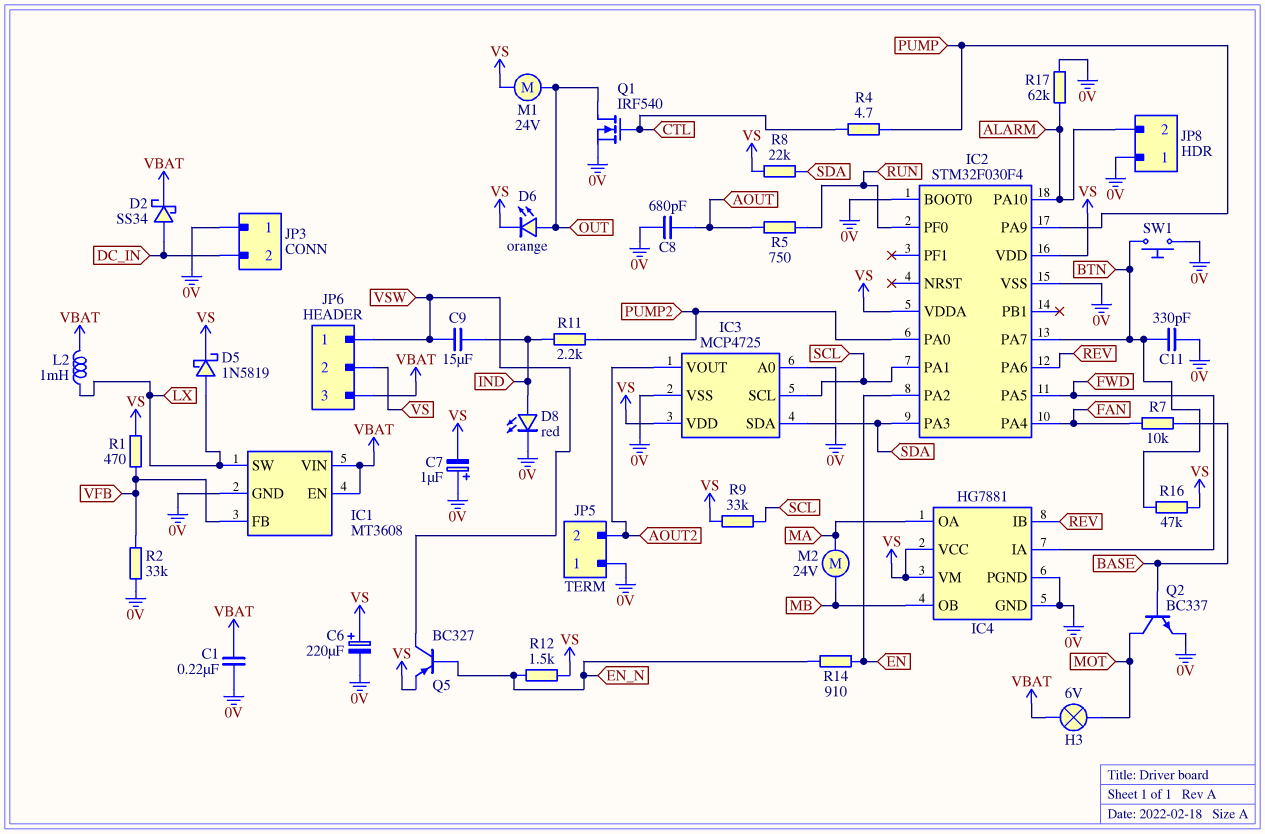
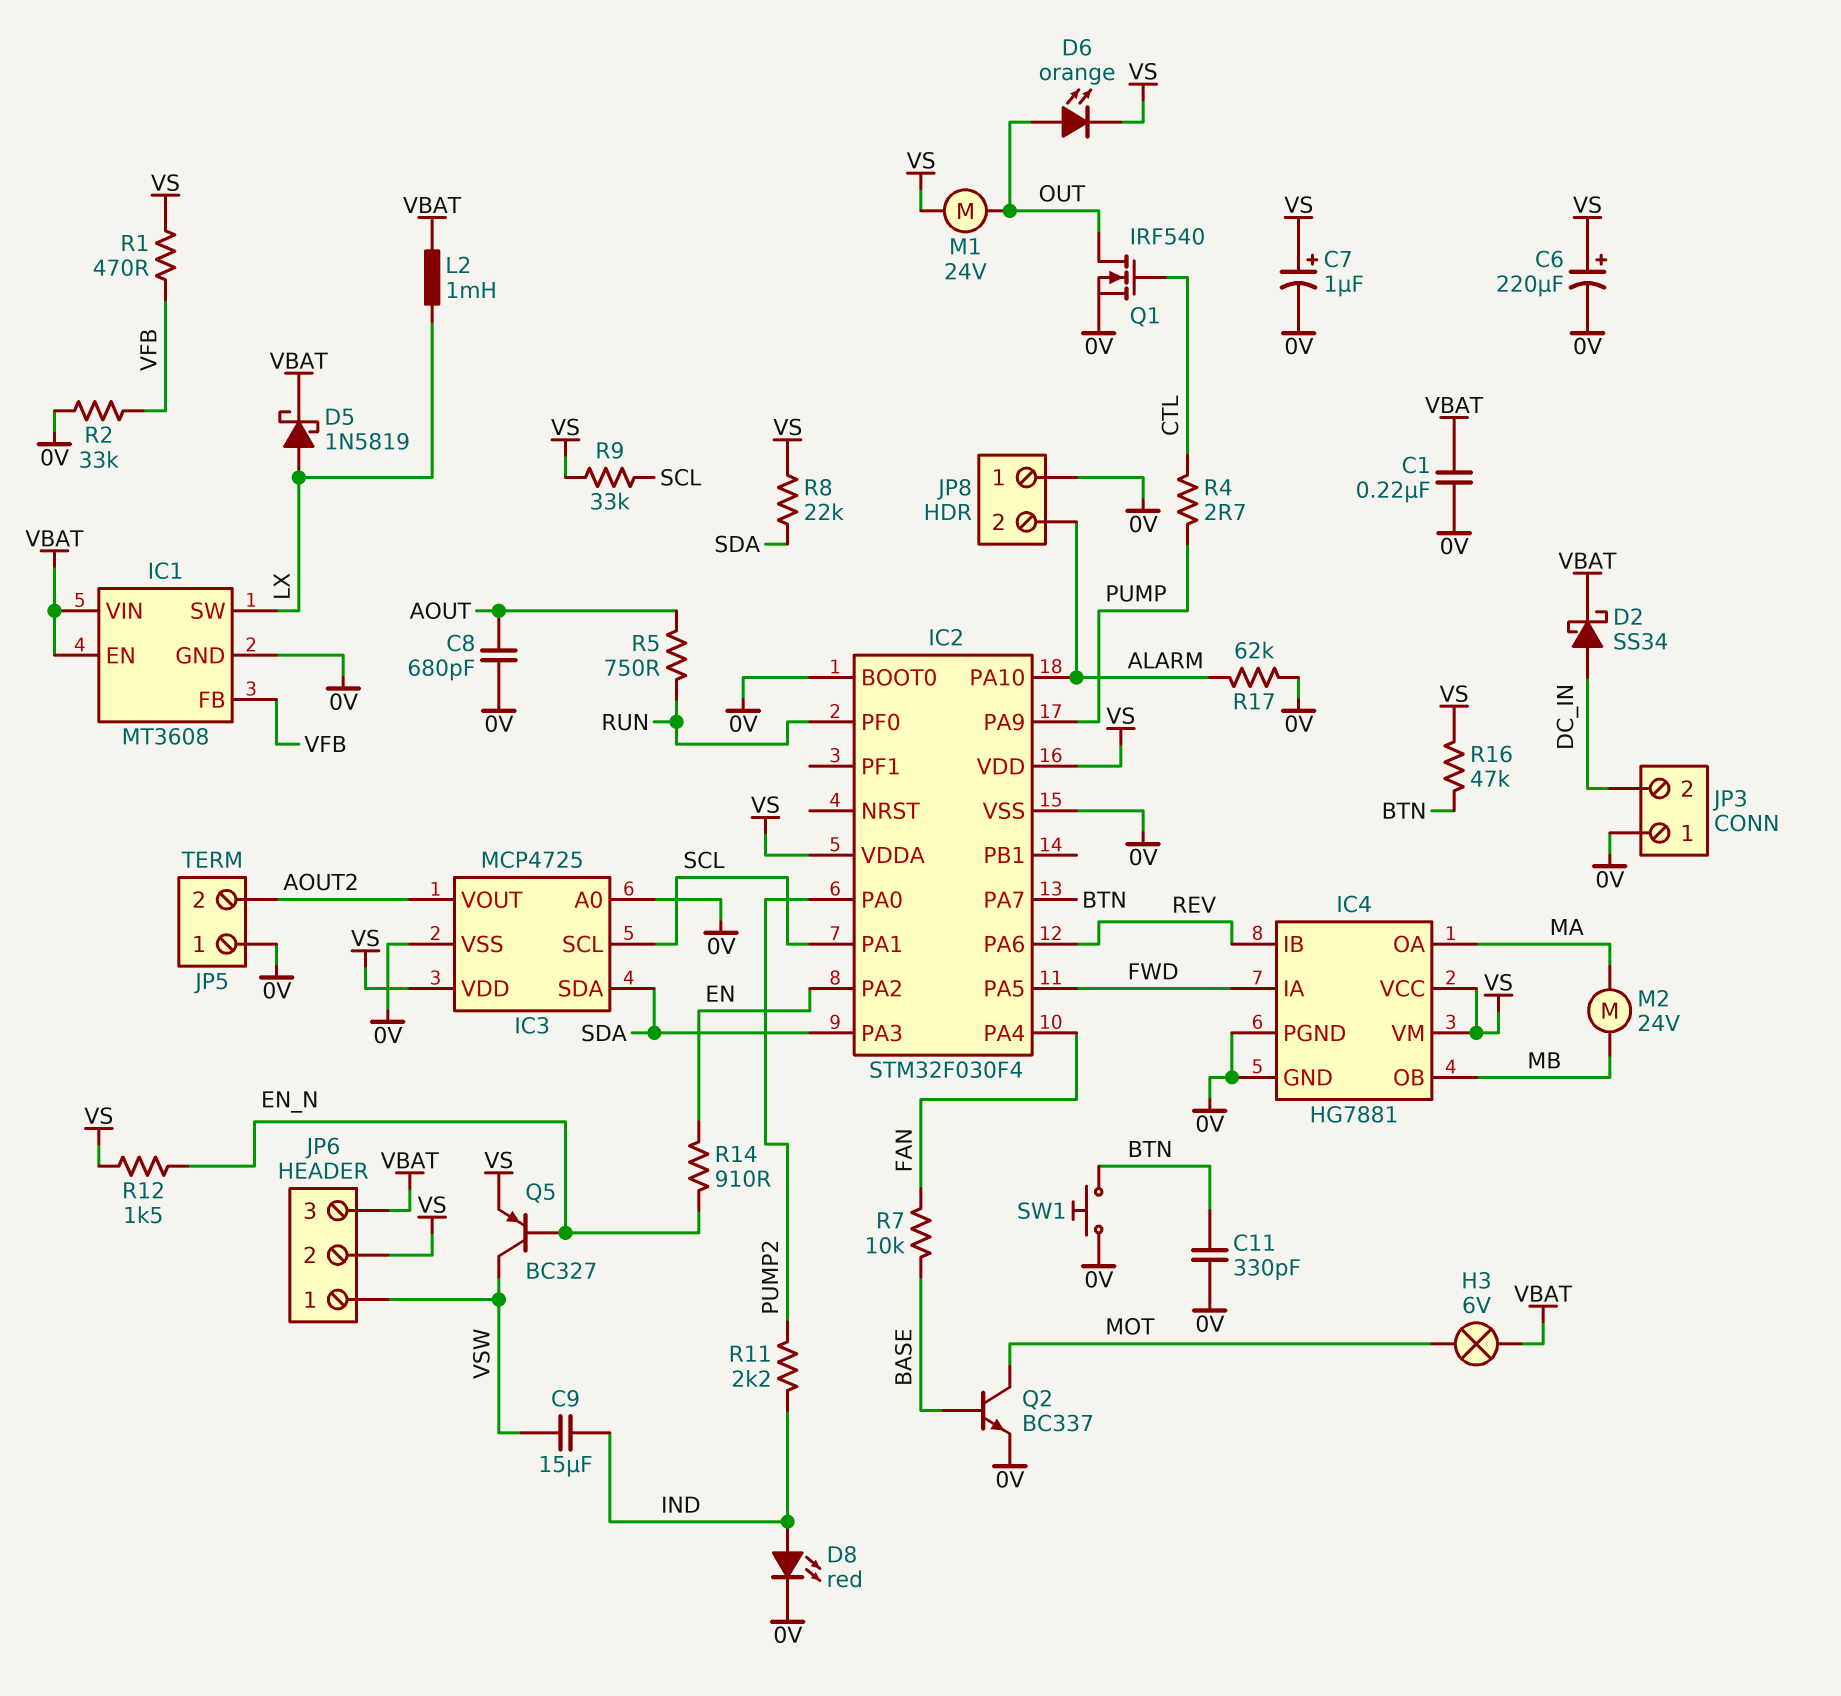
C7: 1uF (plus 0V, minus VS) -> 1uF (plus VS, minus 0V)
D5: schottky 1N5819 (A LX, K VS) -> schottky 1N5819 (A LX, K VBAT)
R4: 4.7 (CTL, PUMP) -> 2.7 (CTL, PUMP)

